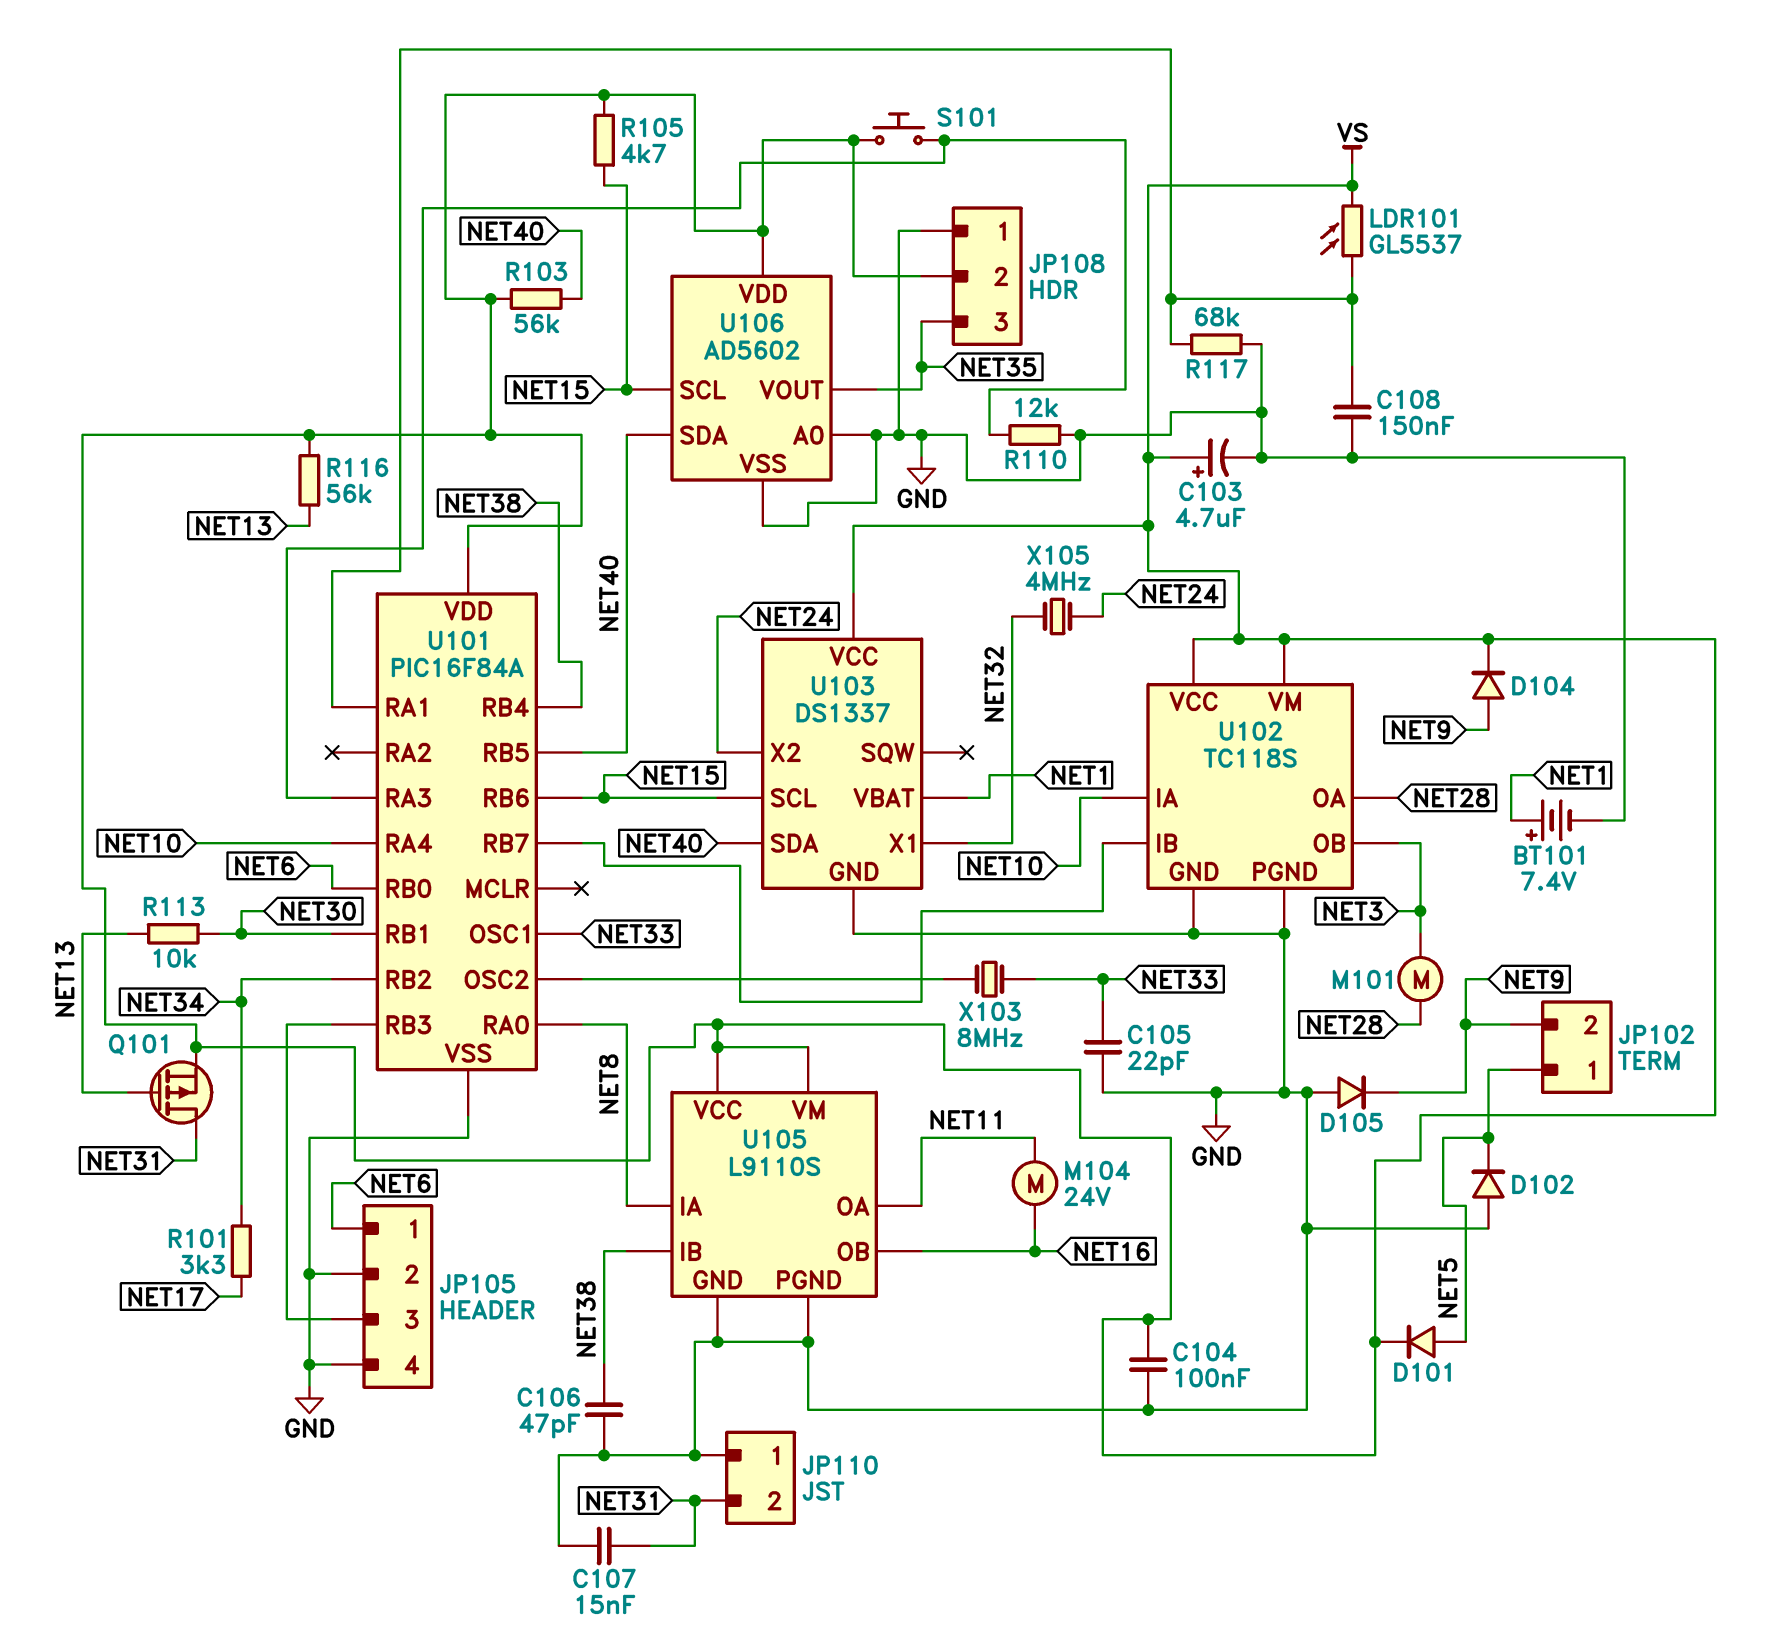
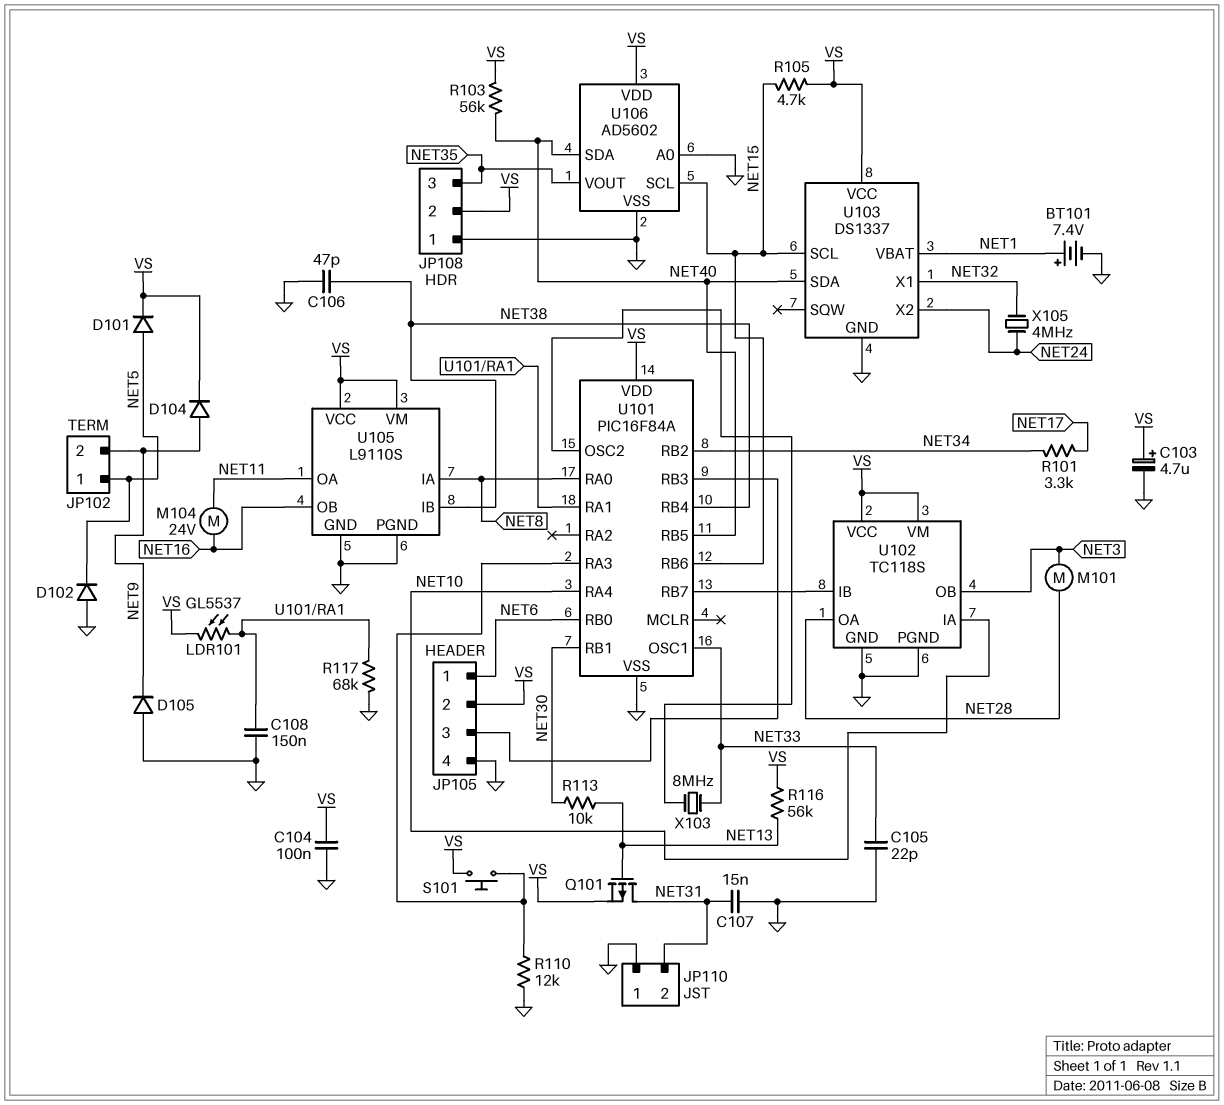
JP105 pin 2: GND -> VS

